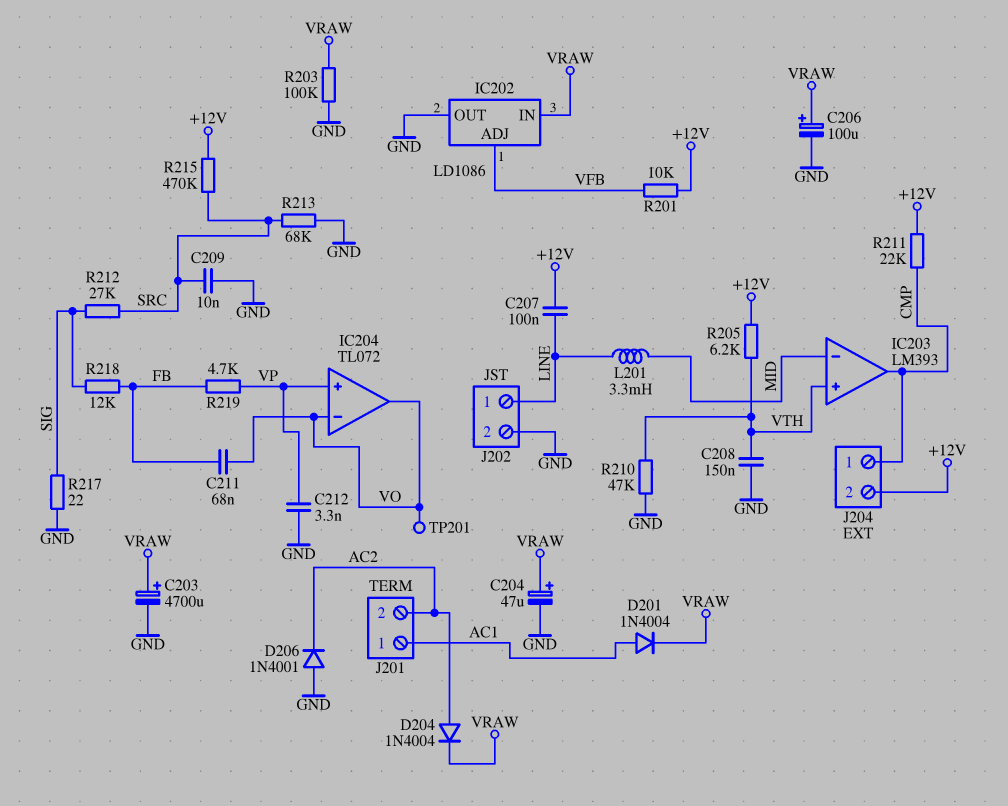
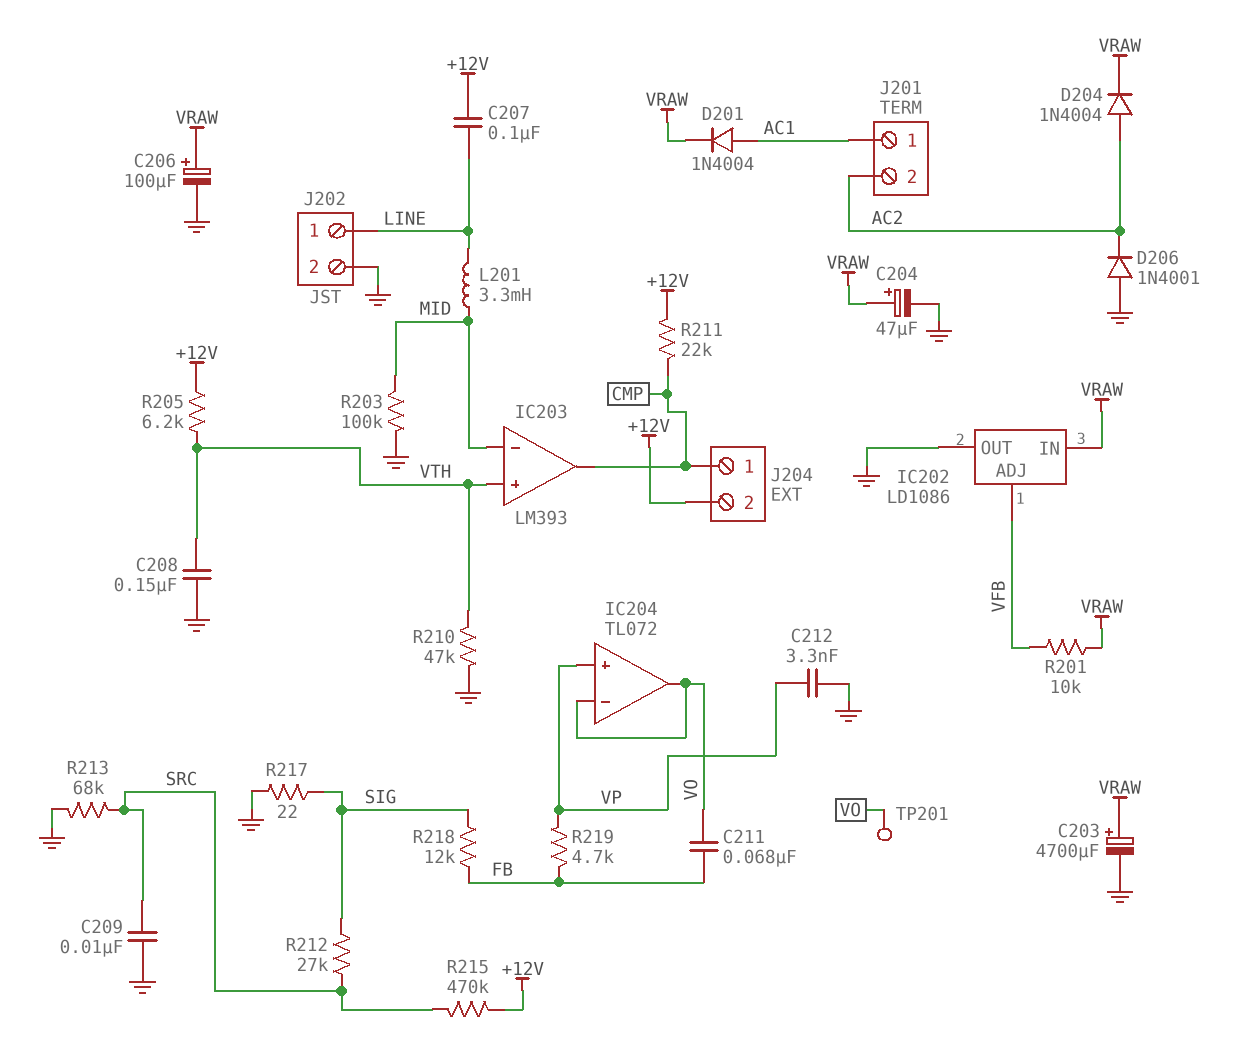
R201: 10k (+12V, VFB) -> 10k (VFB, VRAW)
R203: 100k (GND, VRAW) -> 100k (GND, MID)

